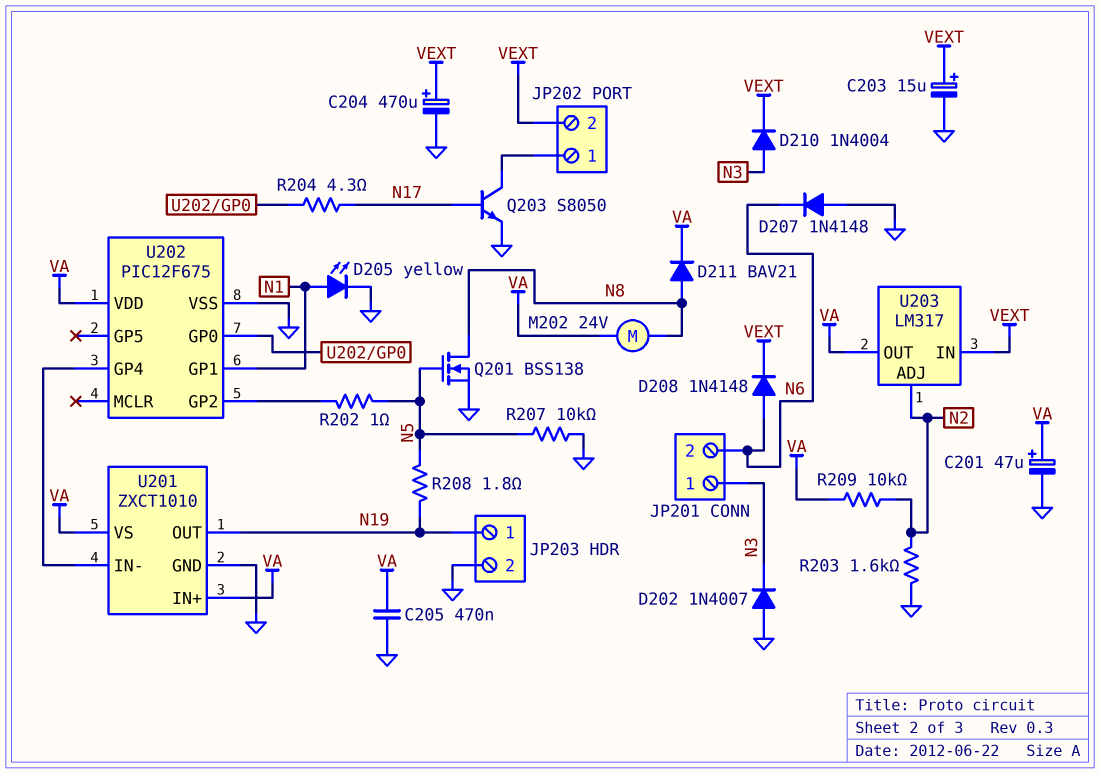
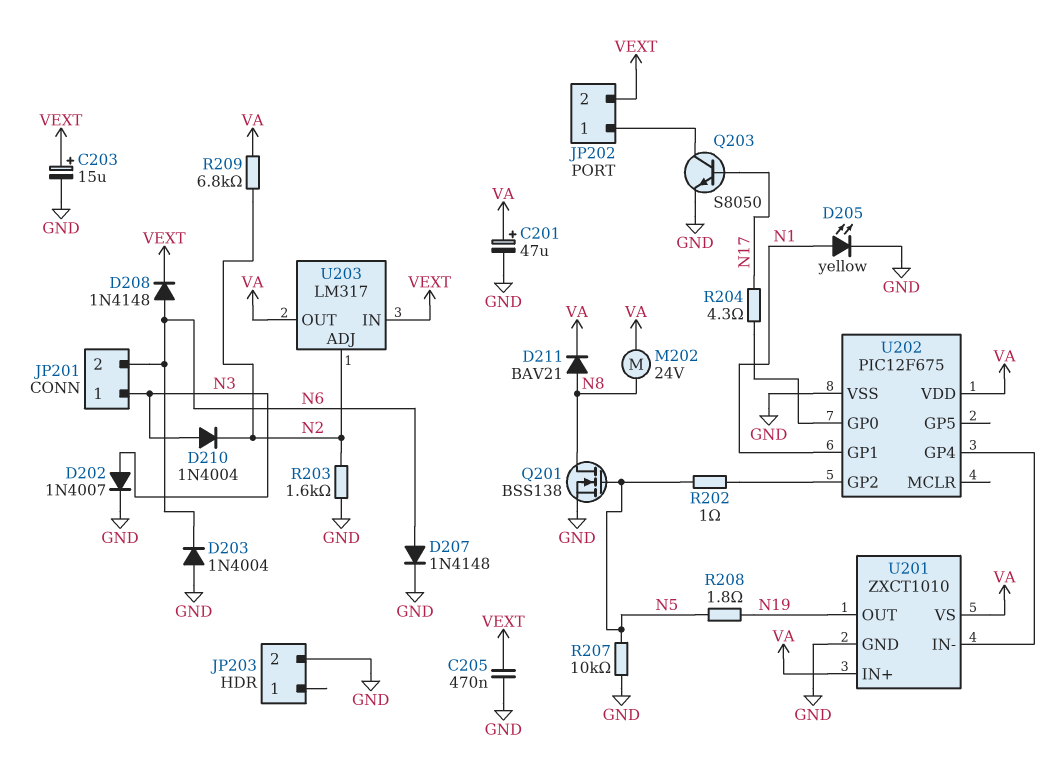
C204: 470uF (plus VEXT, minus GND) -> none
C205: 470nF (GND, VA) -> 470nF (GND, VEXT)
D202: diode 1N4007 (A GND, K N3) -> diode 1N4007 (A N3, K GND)
D203: none -> diode 1N4004 (A GND, K N6)
D207: diode 1N4148 (A GND, K N6) -> diode 1N4148 (A N6, K GND)
D210: diode 1N4004 (A N3, K VEXT) -> diode 1N4004 (A N3, K N2)
JP203 pin 1: N19 -> none
R209: 10k (N2, VA) -> 6.8k (N2, VA)

